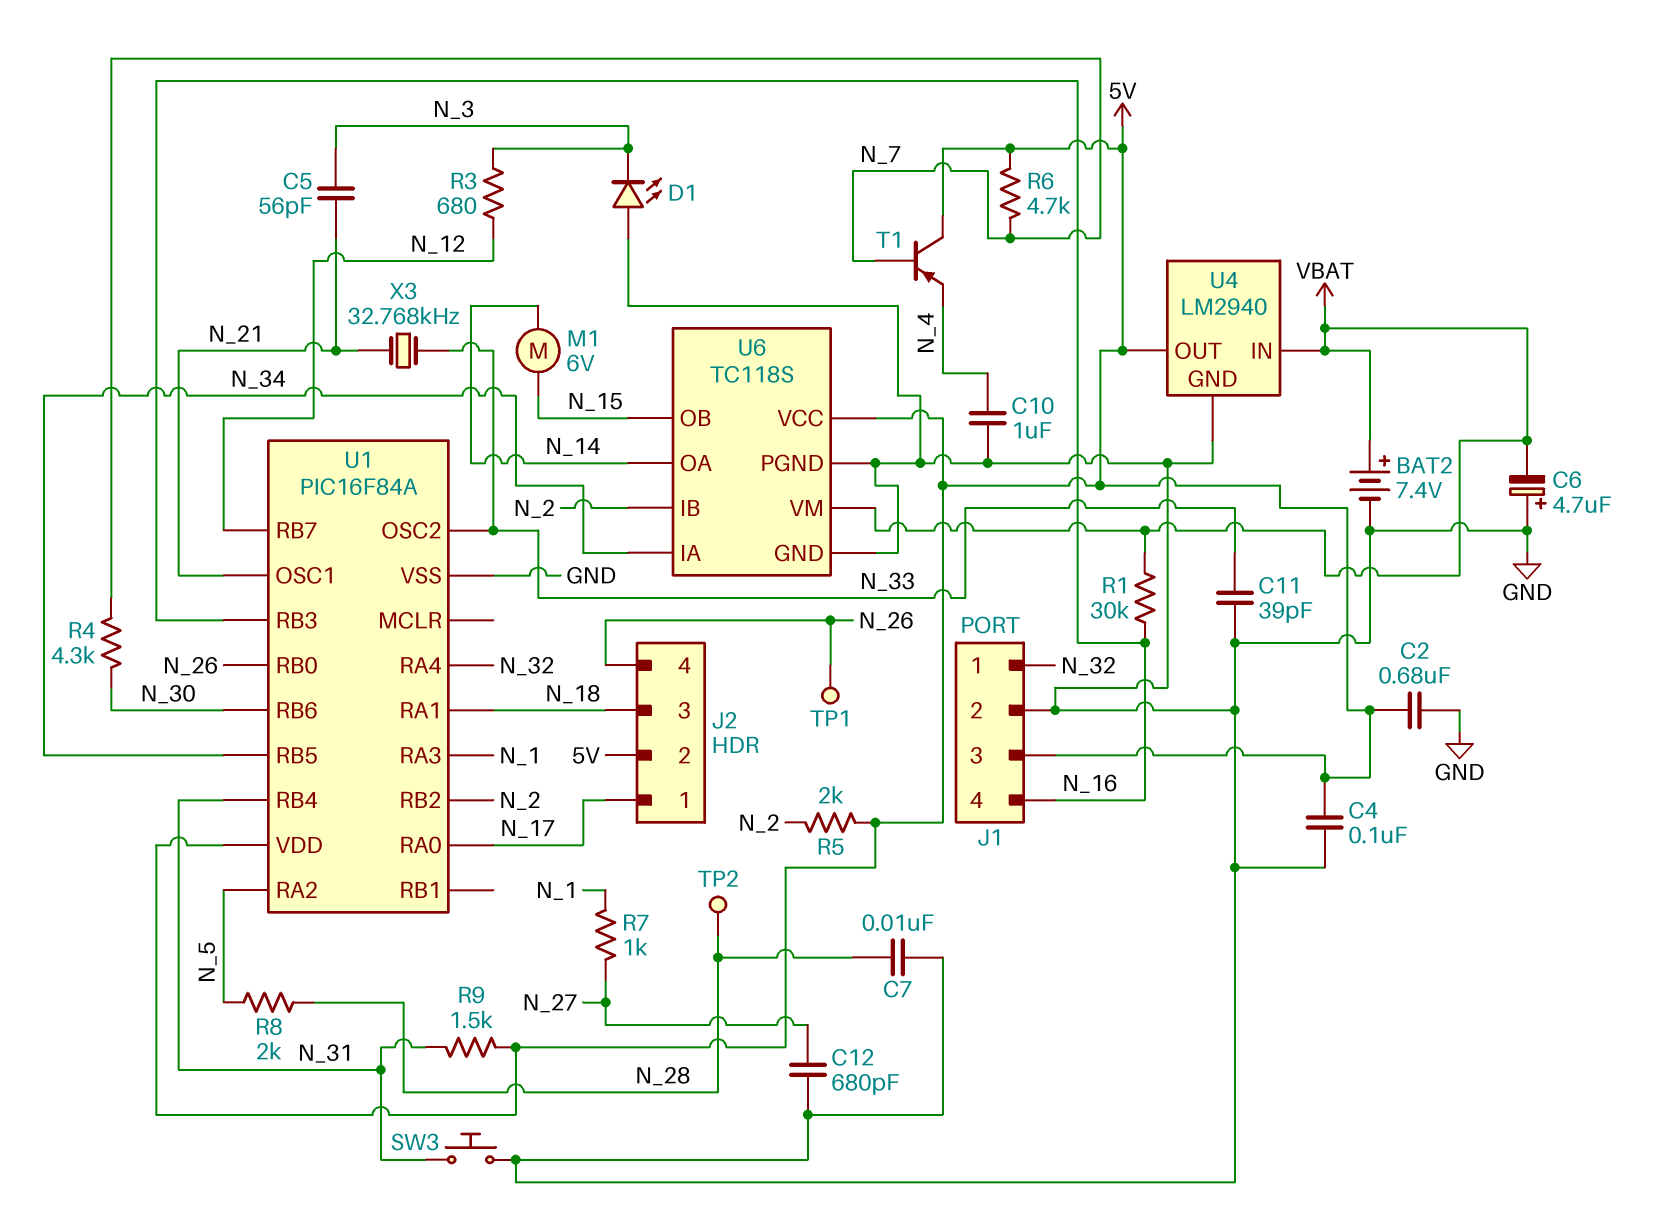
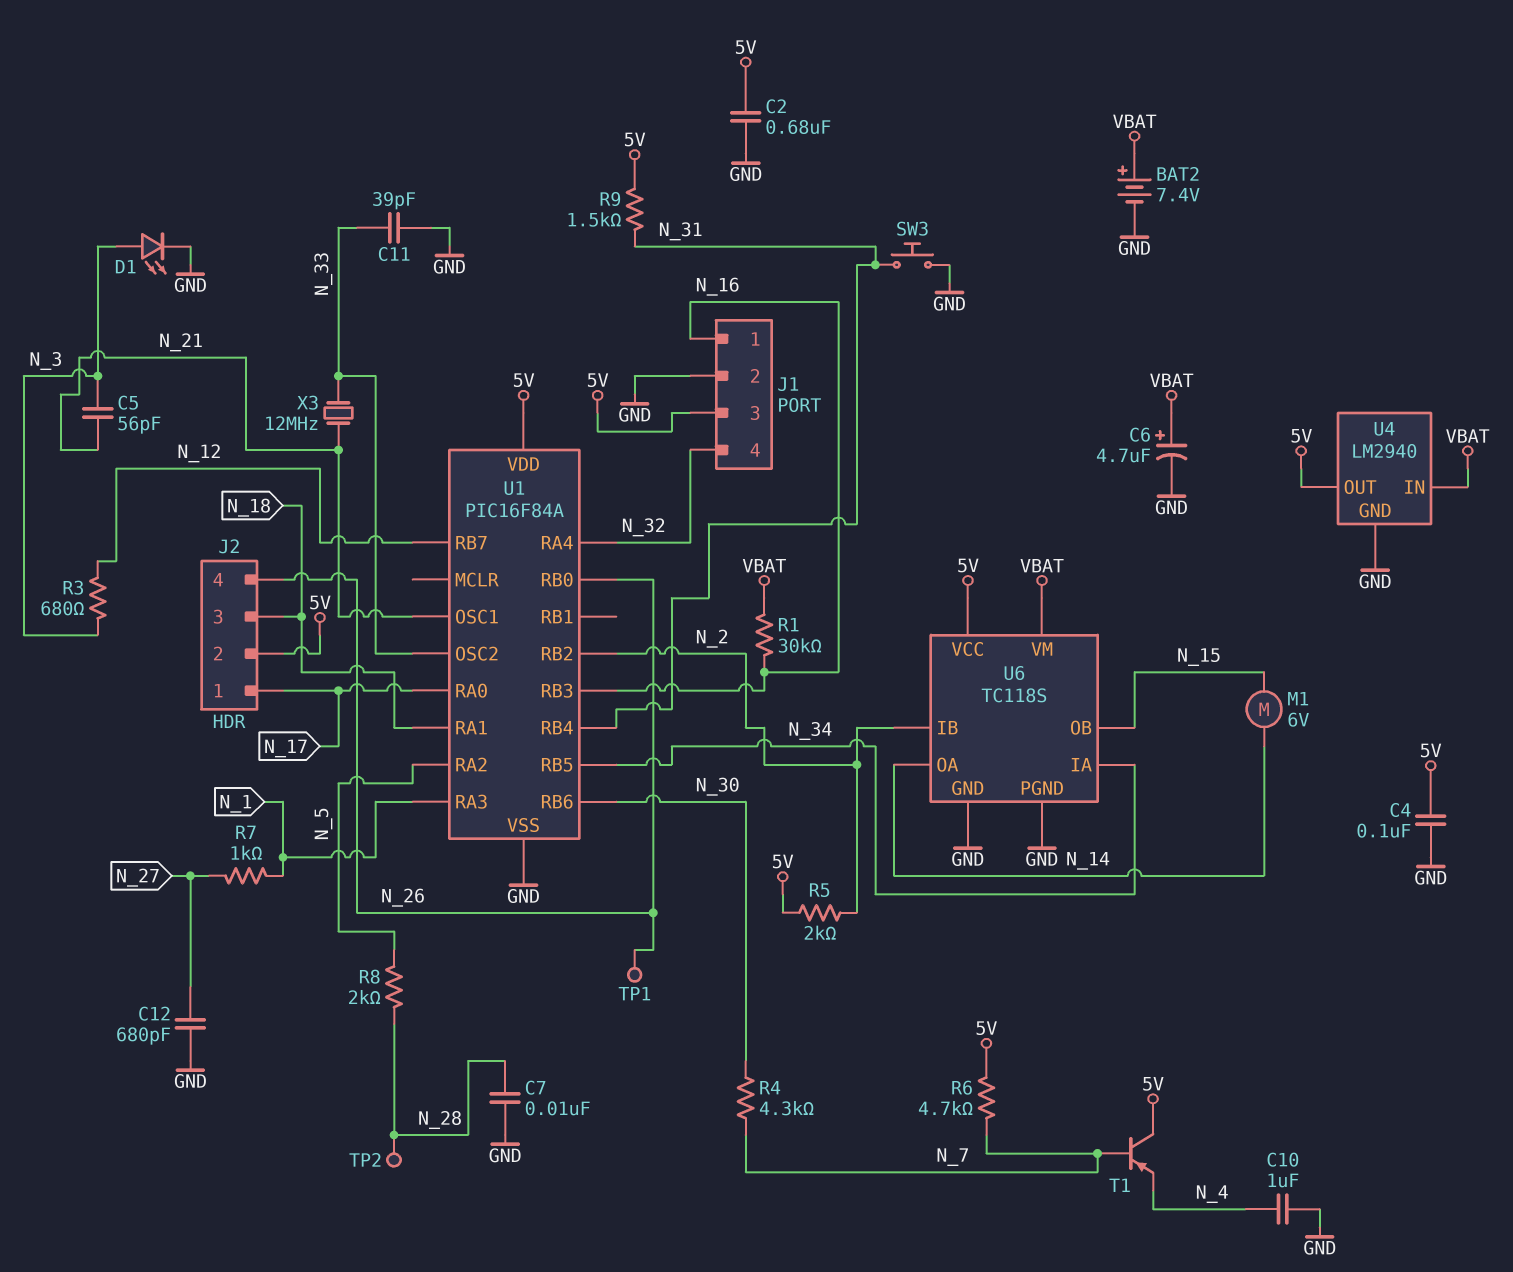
C6: 4.7uF (plus GND, minus VBAT) -> 4.7uF (plus VBAT, minus GND)
D1: LED (A GND, K N_3) -> LED (A N_3, K GND)
J1 pin 1: N_32 -> N_16
J1 pin 4: N_16 -> N_32
X3: 32.768kHz (N_21, N_33) -> 12MHz (N_21, N_33)

